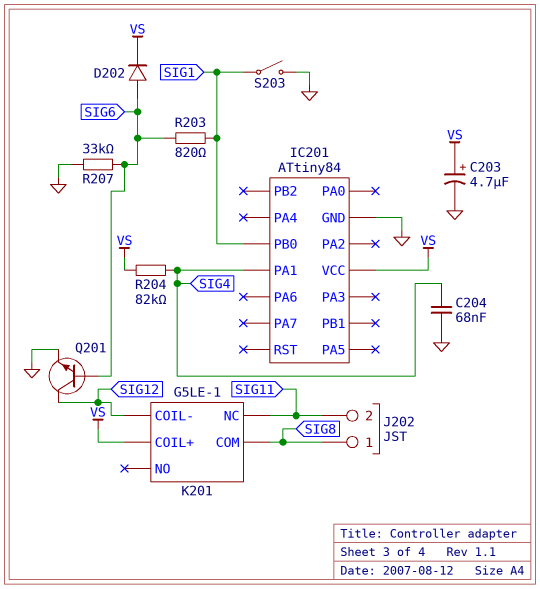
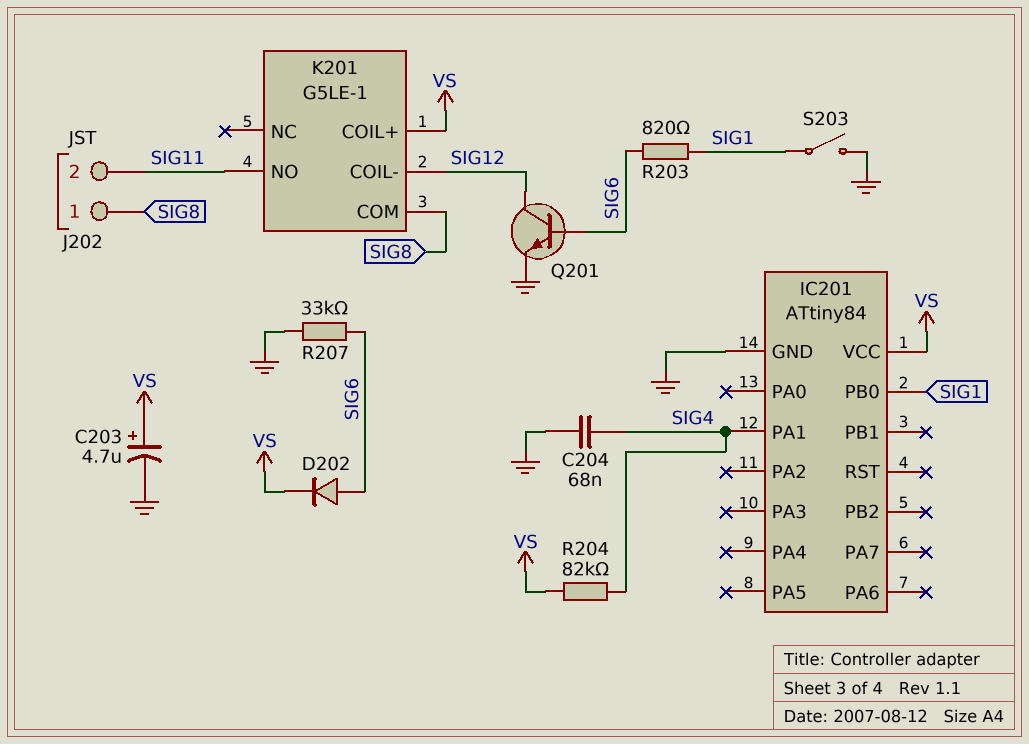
K201 pin NC: SIG11 -> none
K201 pin NO: none -> SIG11

